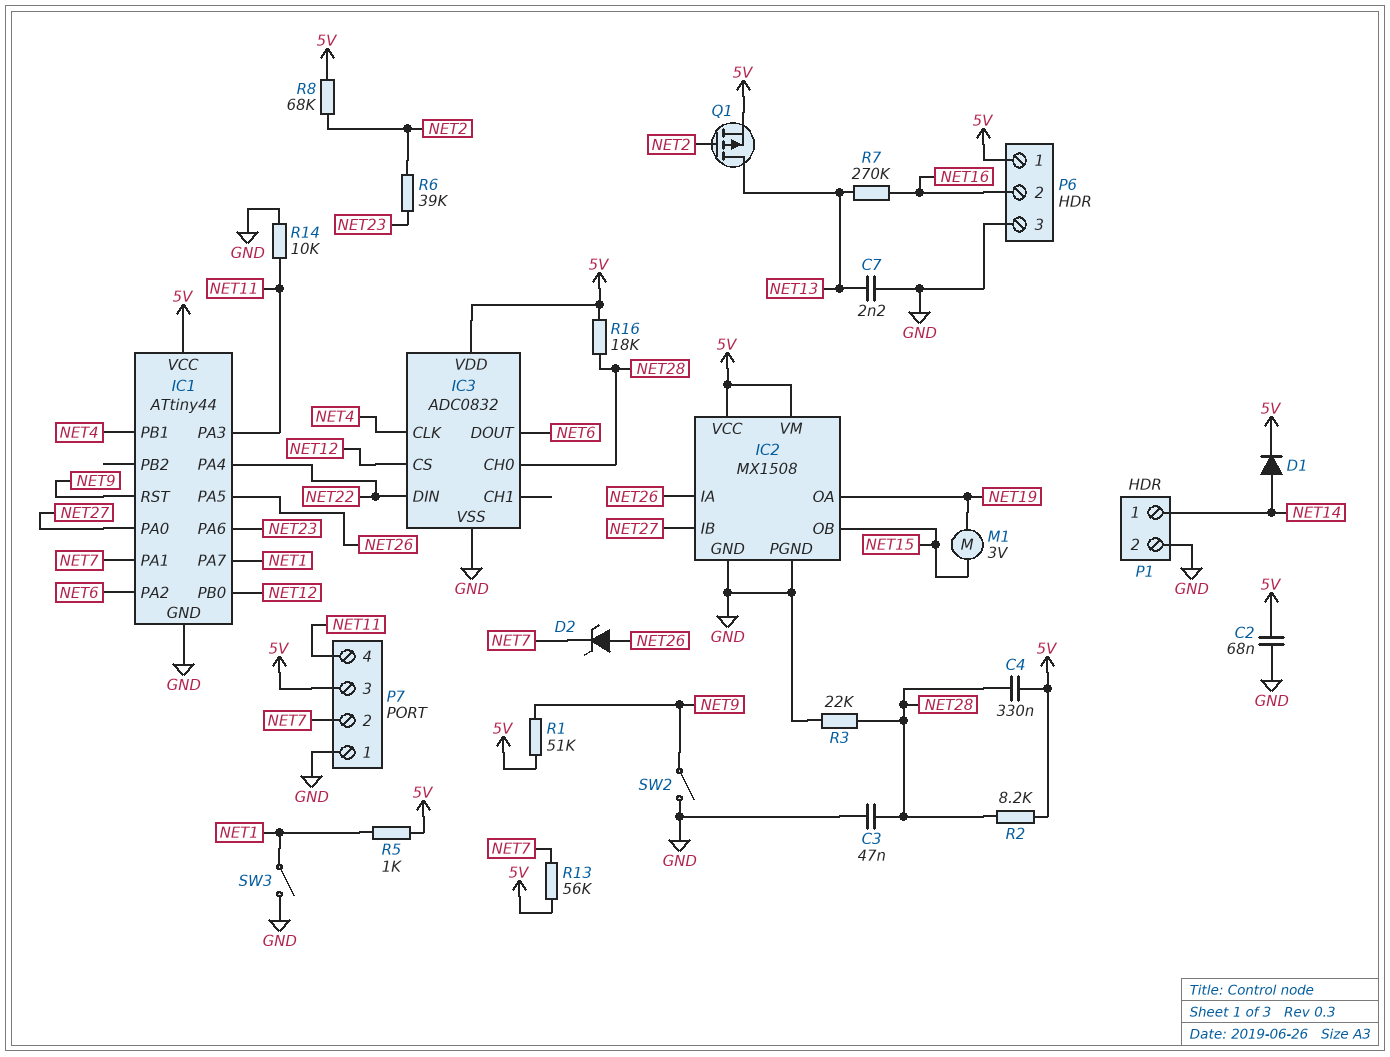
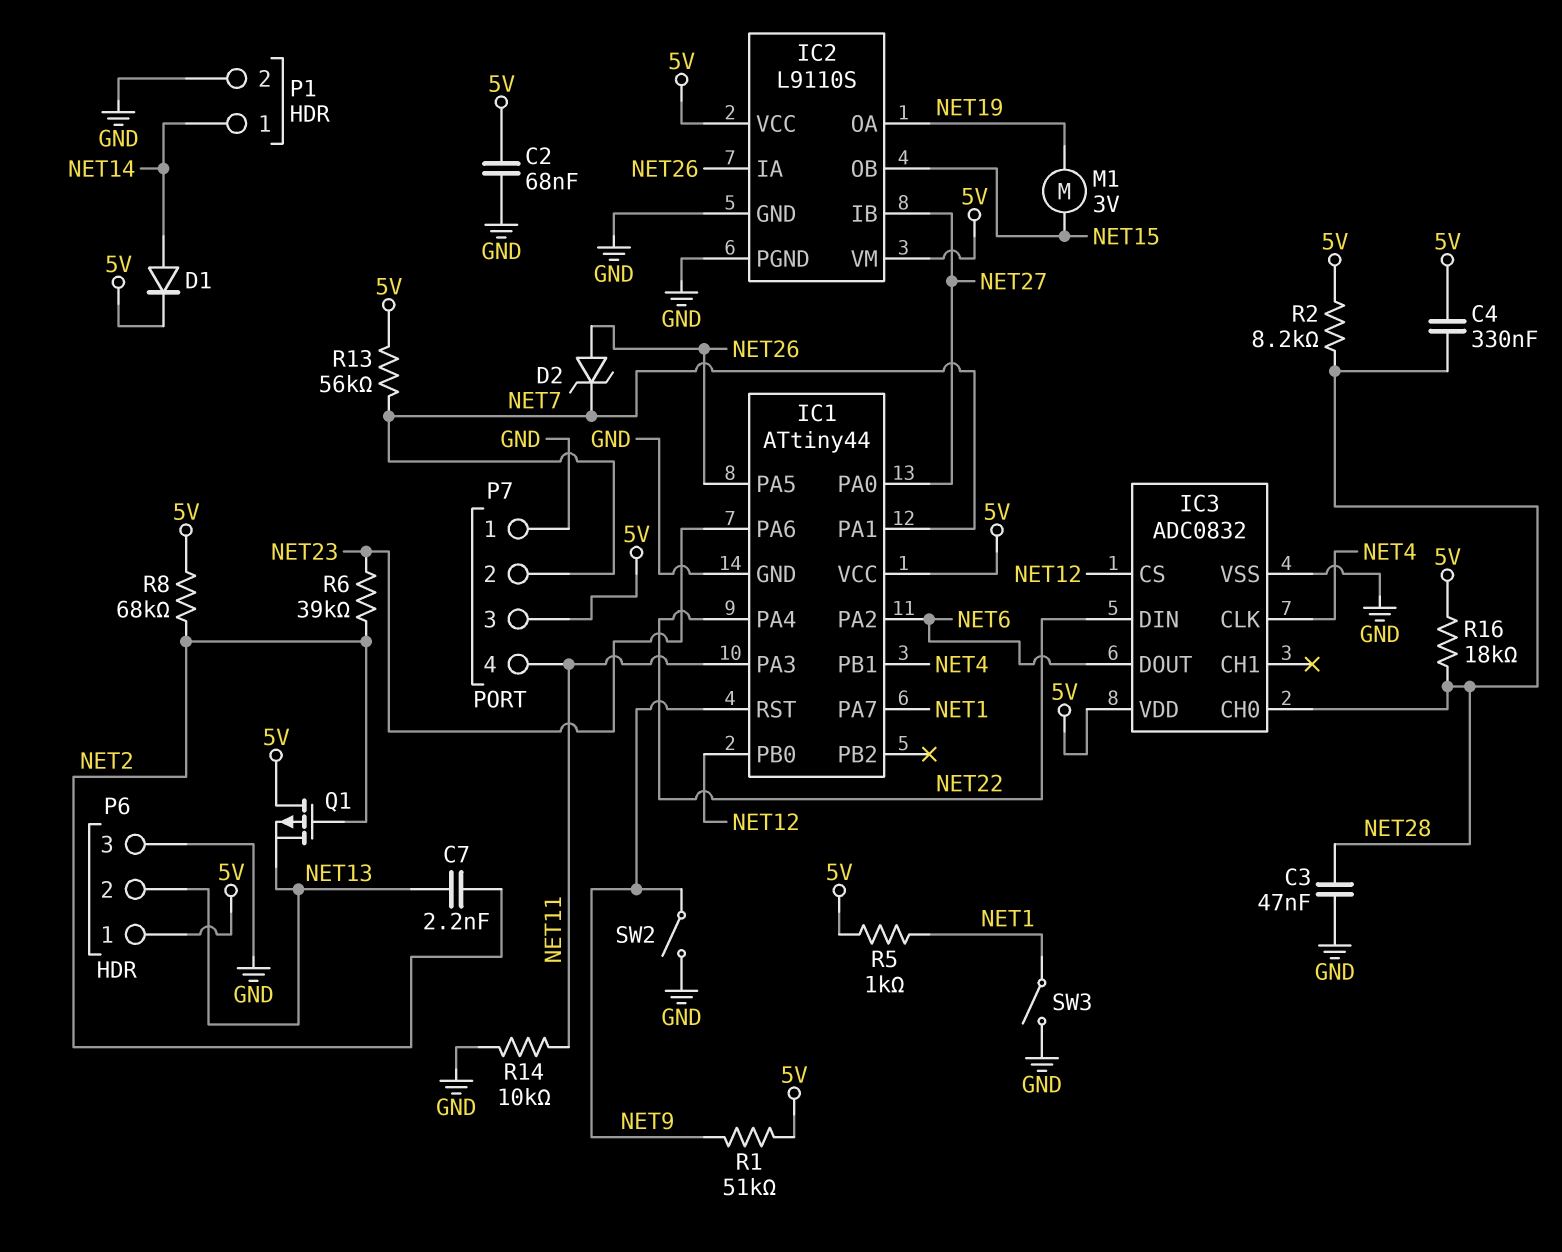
C7: 2.2nF (GND, NET13) -> 2.2nF (NET2, NET13)
IC2: MX1508 -> L9110S
P6 pin 2: NET16 -> NET13
Q1: PMOS (G NET2, D NET13, S 5V) -> PMOS (G NET2, D 5V, S NET13)
R3: 22k (GND, NET28) -> none
R7: 270k (NET13, NET16) -> none

